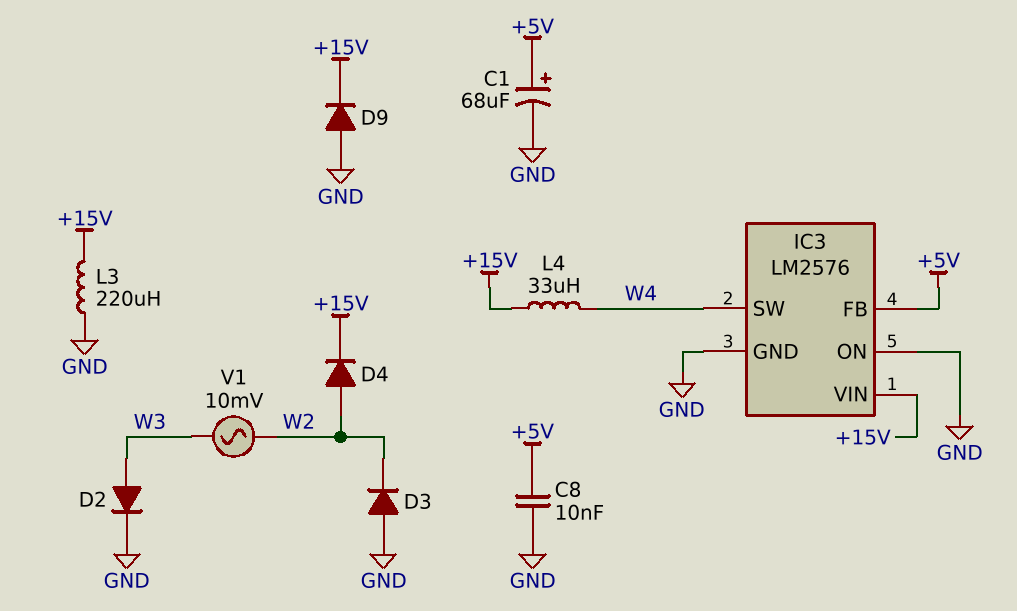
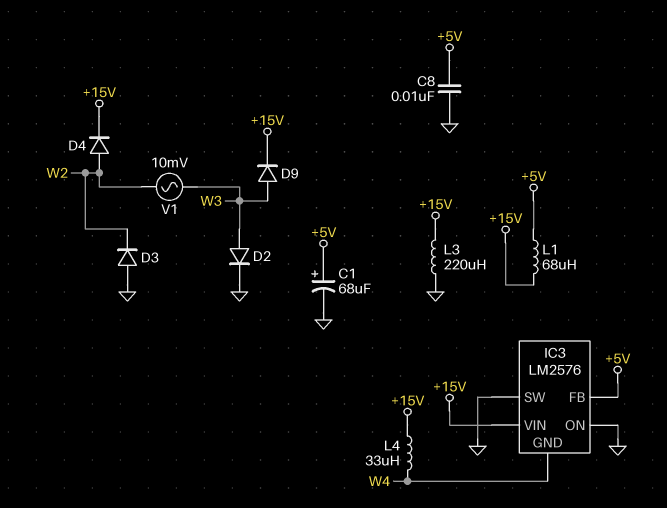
D9: diode (A GND, K +15V) -> diode (A W3, K +15V)
IC3 pin GND: GND -> W4
IC3 pin SW: W4 -> GND
L1: none -> 68uH (+5V, +15V)

